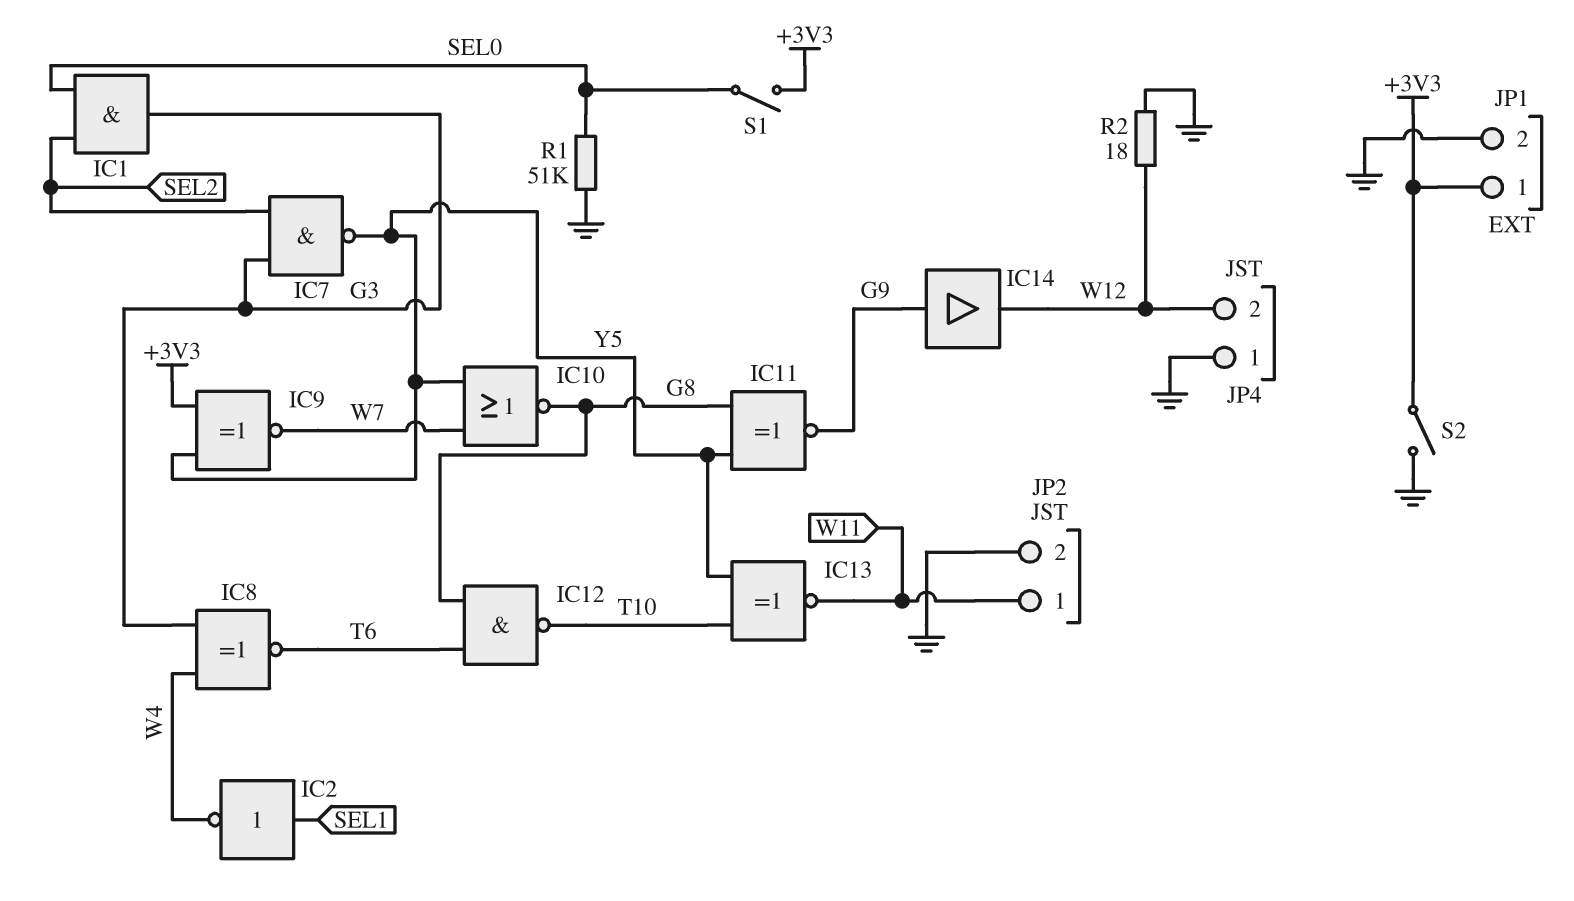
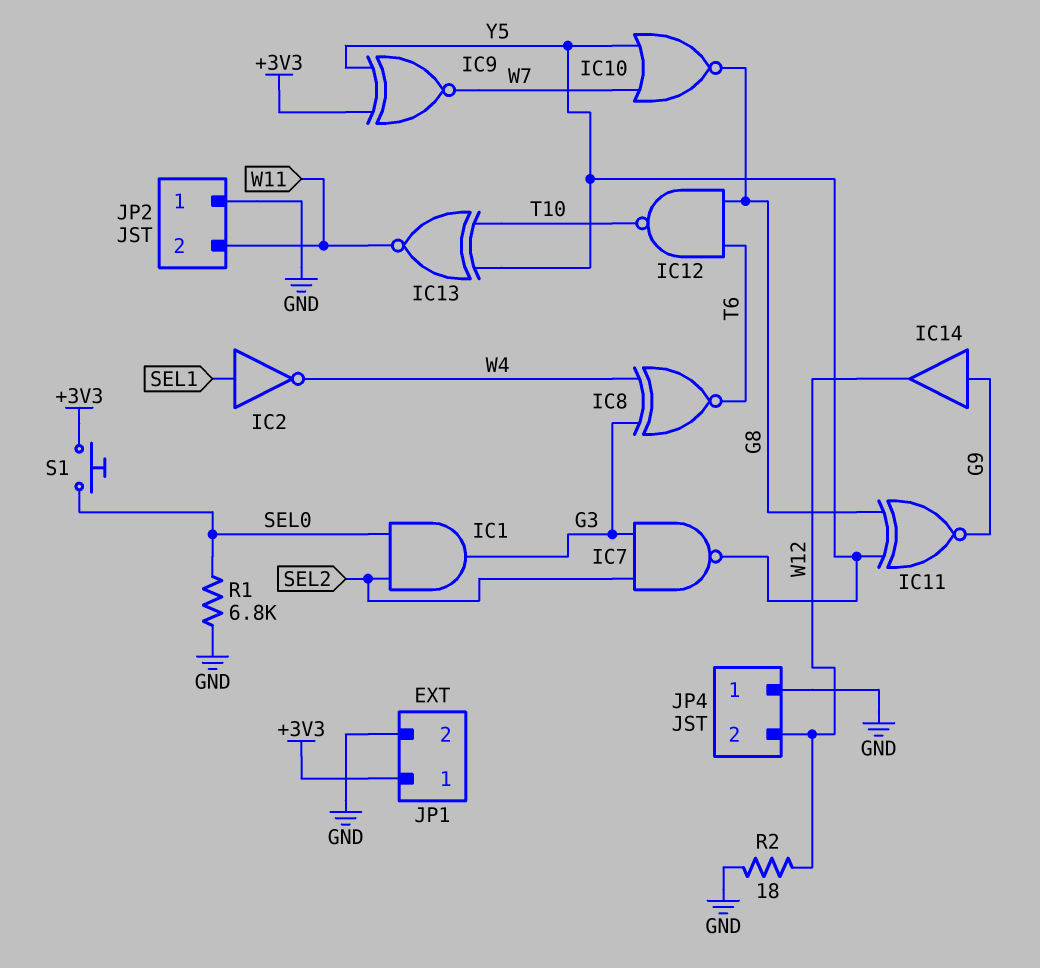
JP2 pin 1: W11 -> GND
JP2 pin 2: GND -> W11
R1: 51k (GND, SEL0) -> 6.8k (GND, SEL0)
S1: switch (+3V3, SEL0) -> button (+3V3, SEL0)
S2: switch (+3V3, GND) -> none

